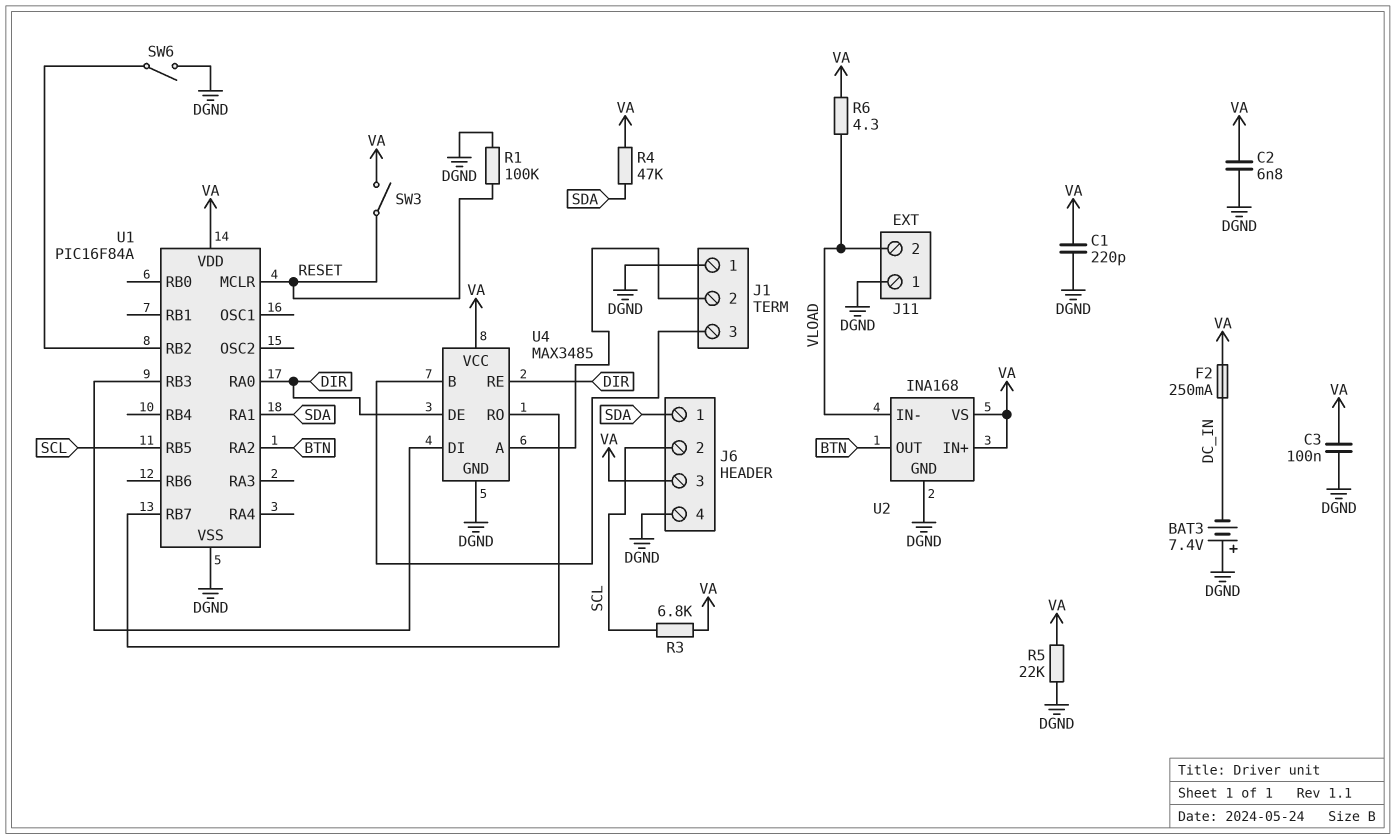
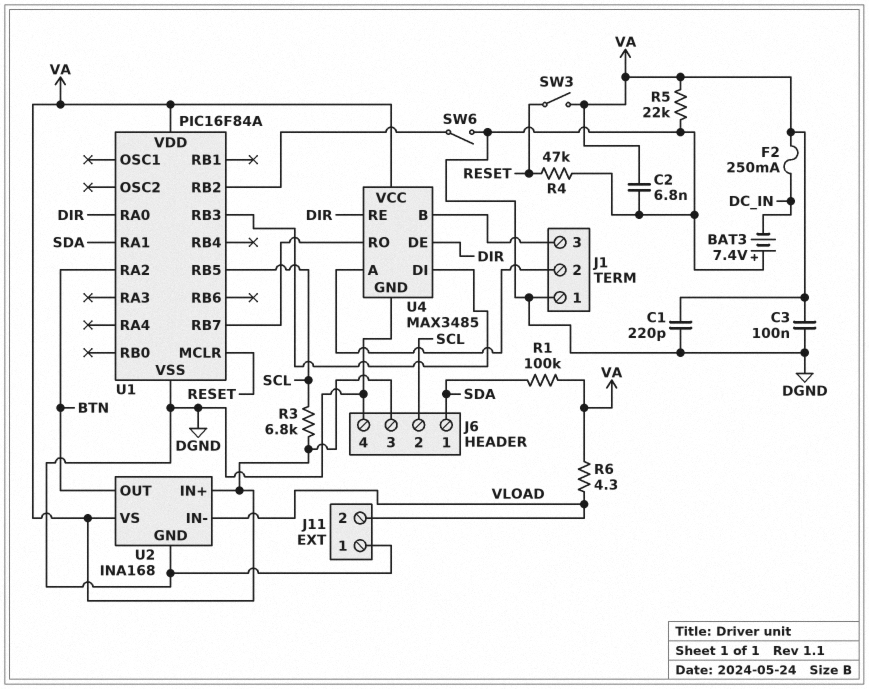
R1: 100k (DGND, RESET) -> 100k (SDA, VA)
R4: 47k (SDA, VA) -> 47k (DGND, RESET)

